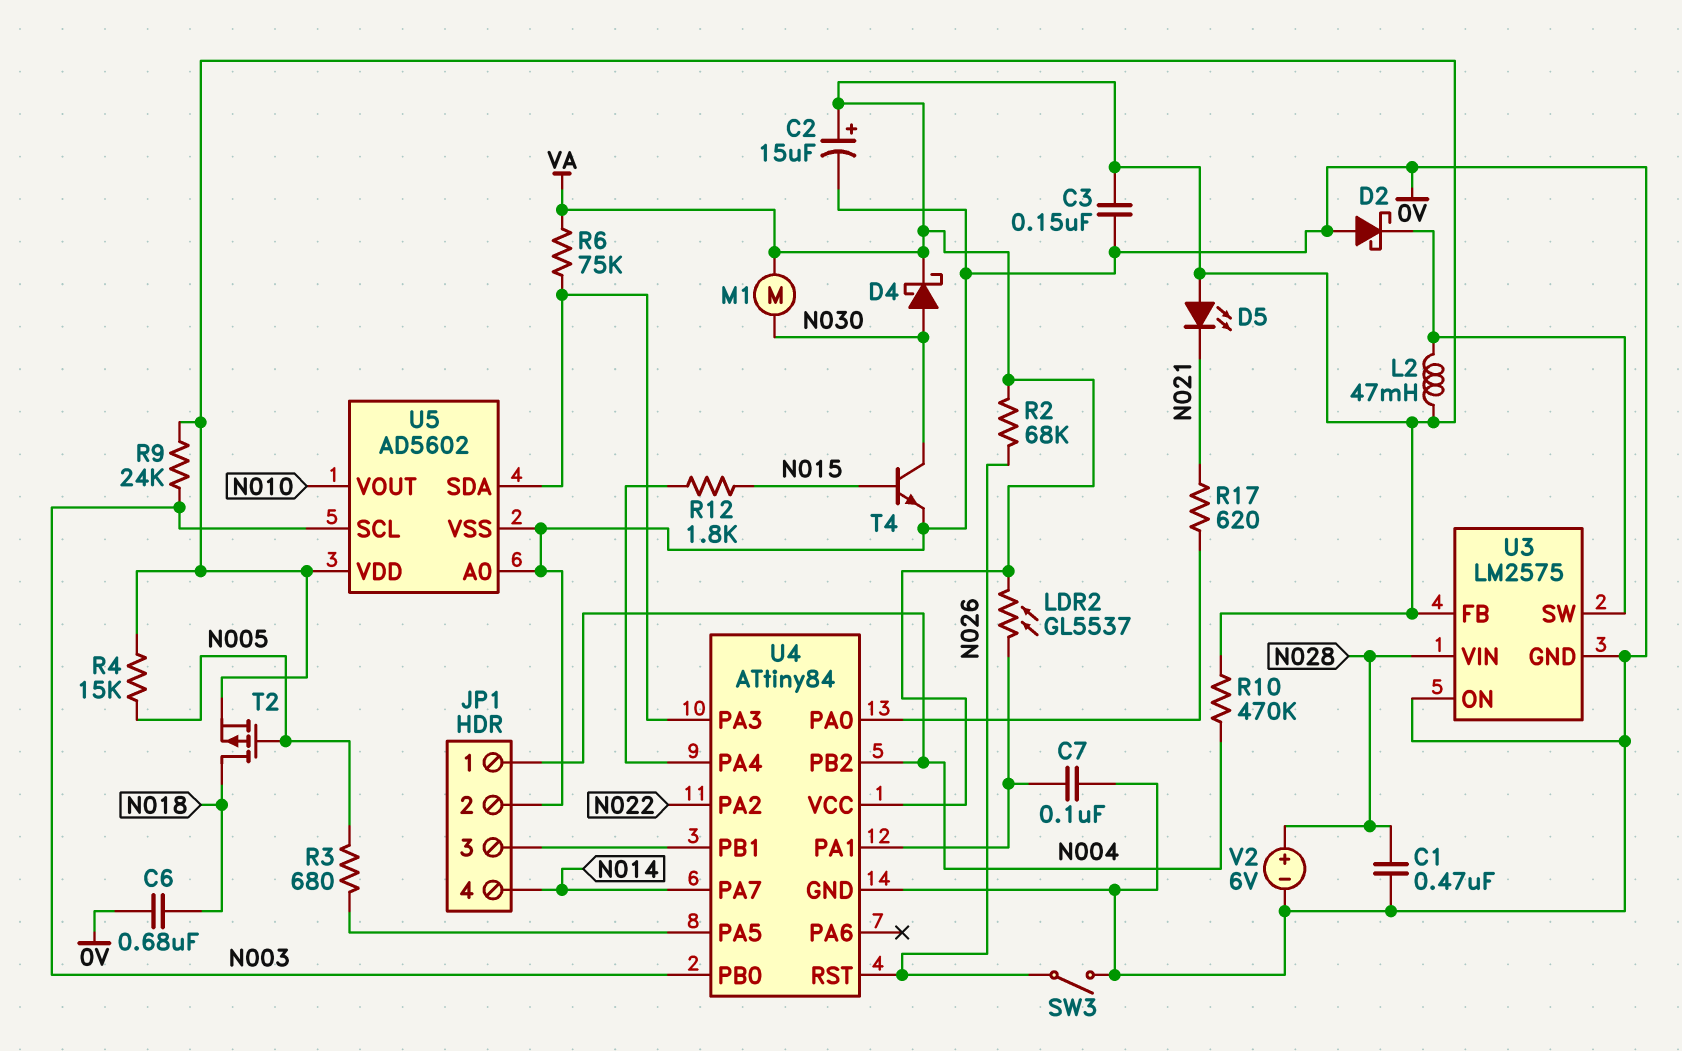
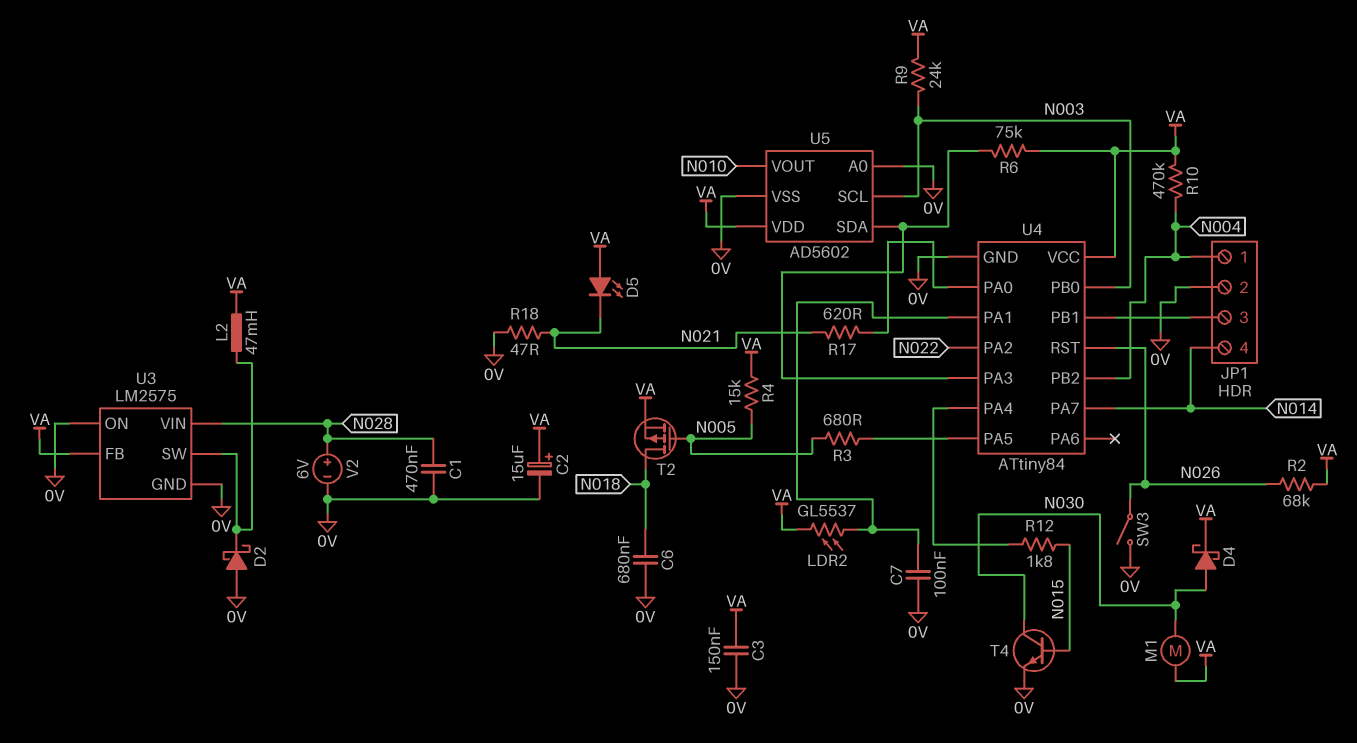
R18: none -> 47 (0V, N021)

